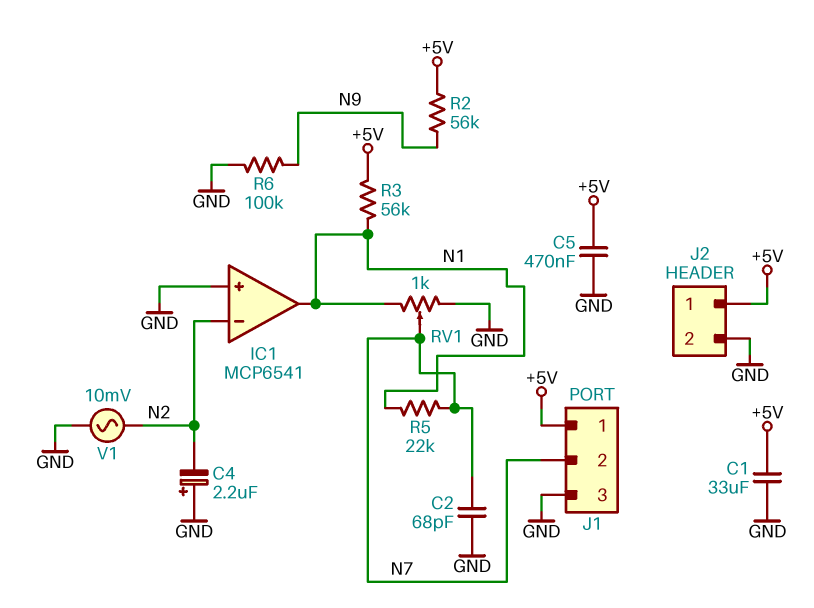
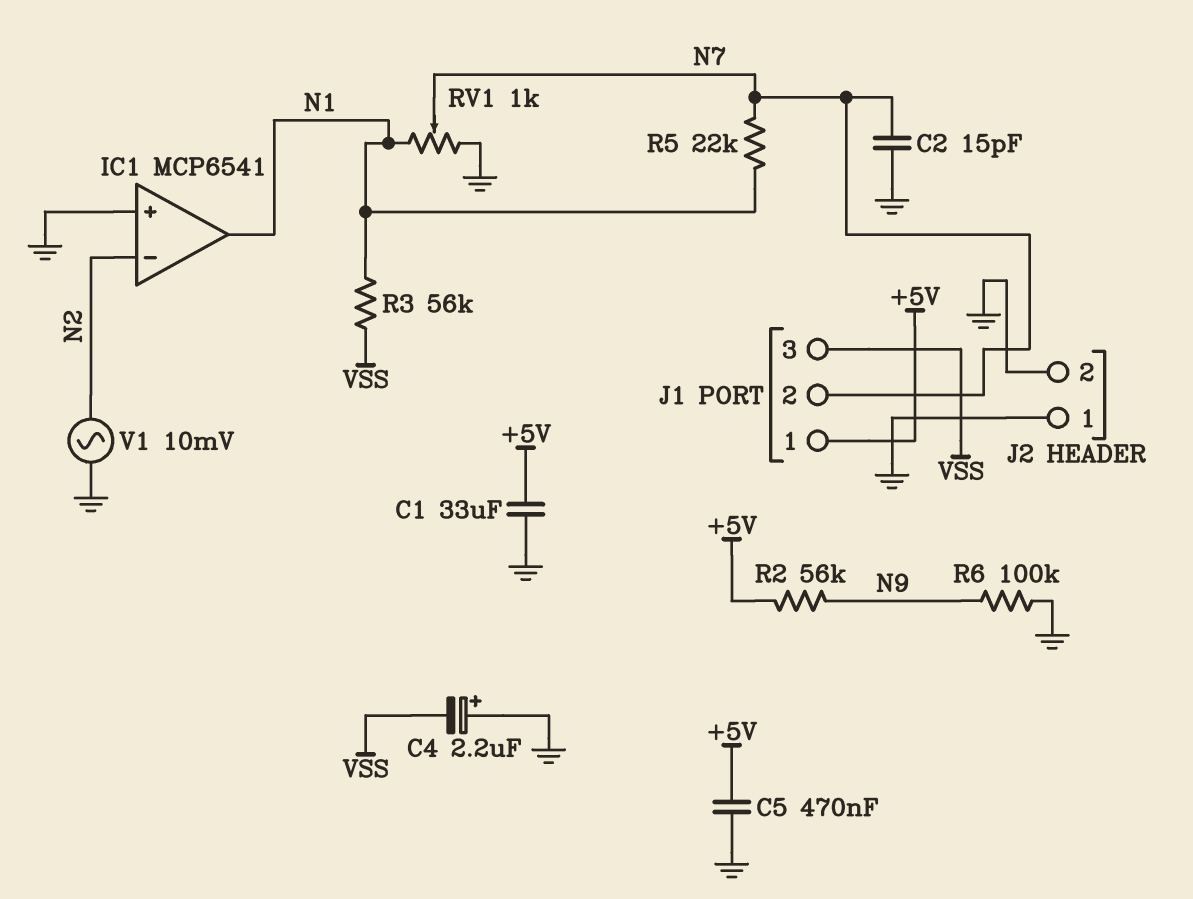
C2: 68pF (GND, N7) -> 15pF (GND, N7)
C4: 2.2uF (plus GND, minus N2) -> 2.2uF (plus GND, minus VSS)
J1 pin 3: GND -> VSS
J2 pin 1: +5V -> GND
R3: 56k (+5V, N1) -> 56k (N1, VSS)

